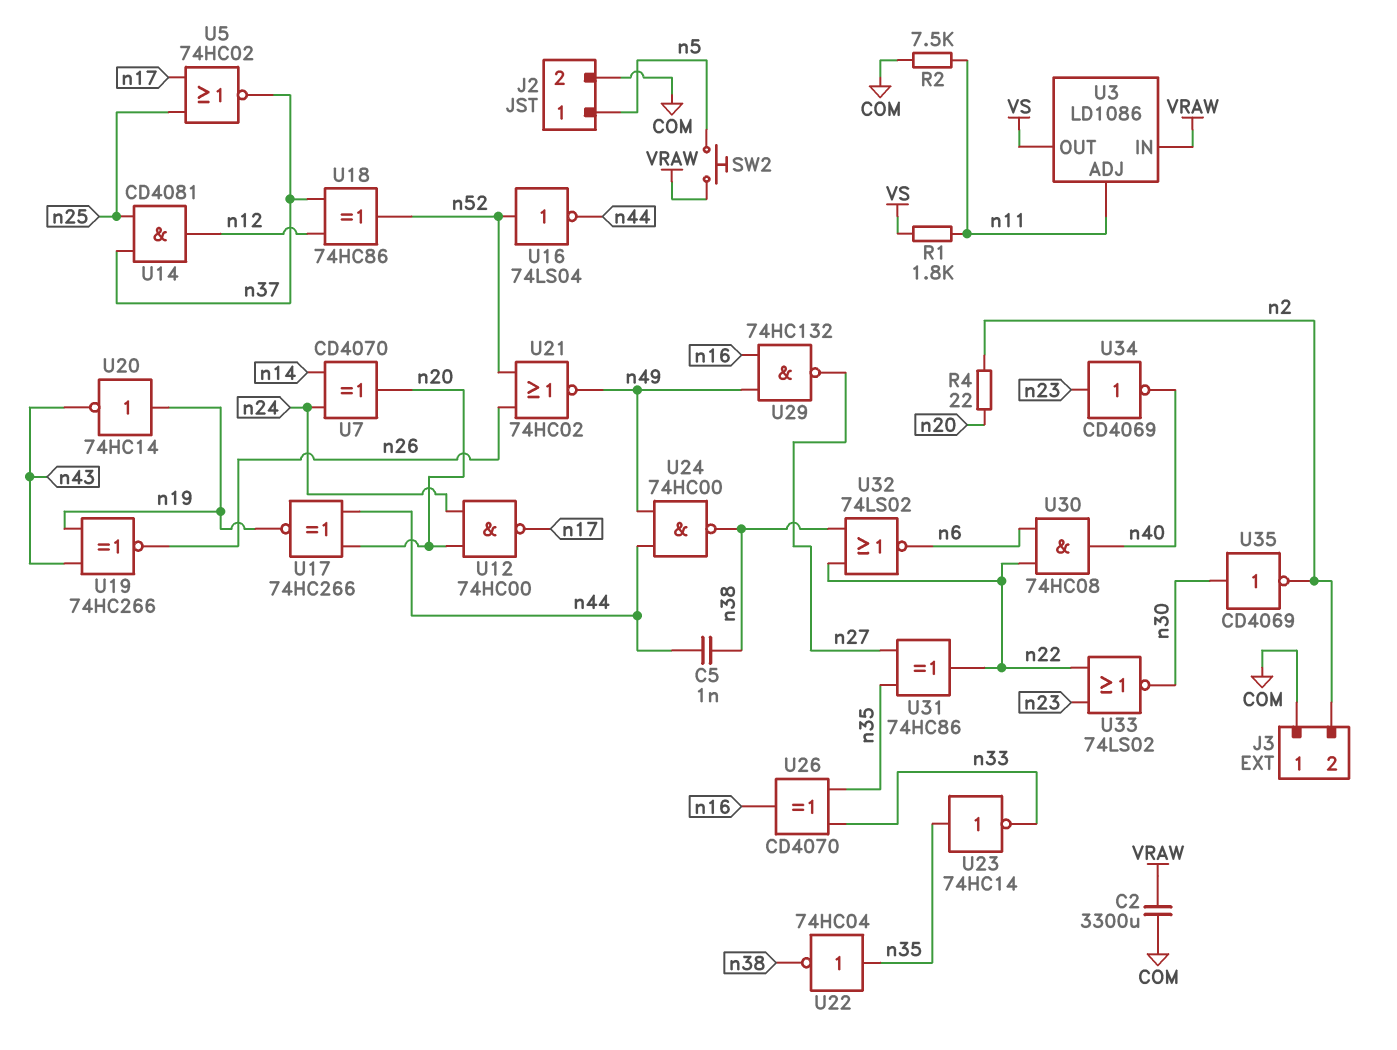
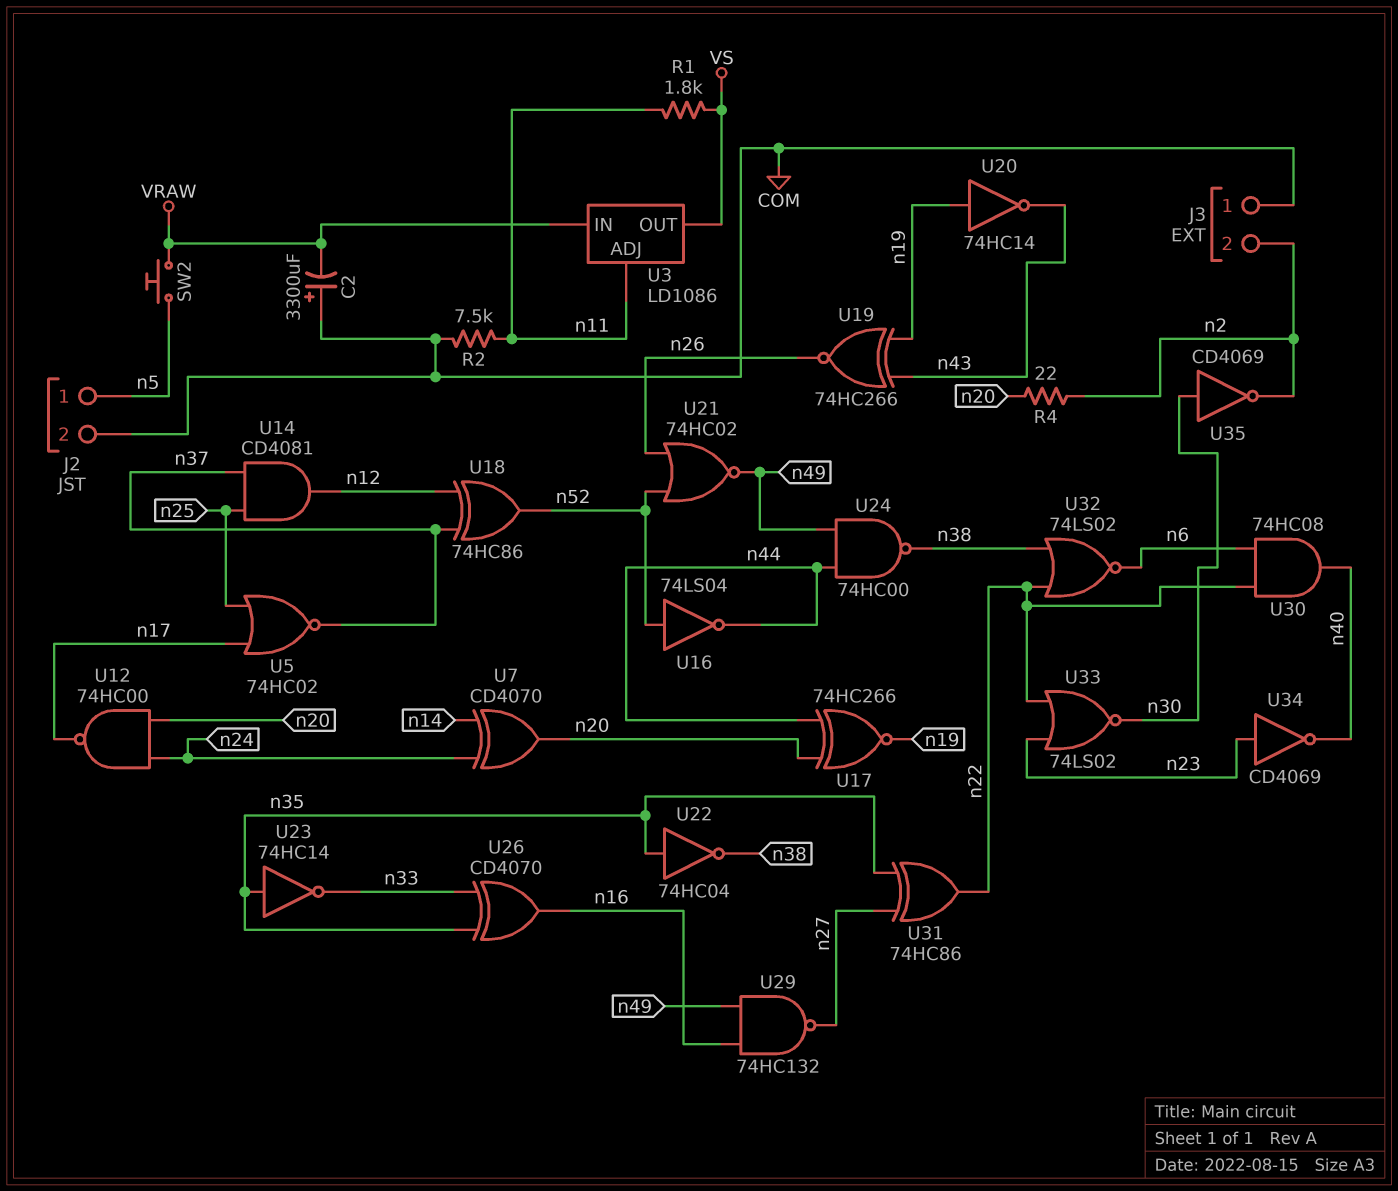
C2: 3300uF (COM, VRAW) -> 3300uF (plus COM, minus VRAW)
C5: 1nF (n38, n44) -> none

